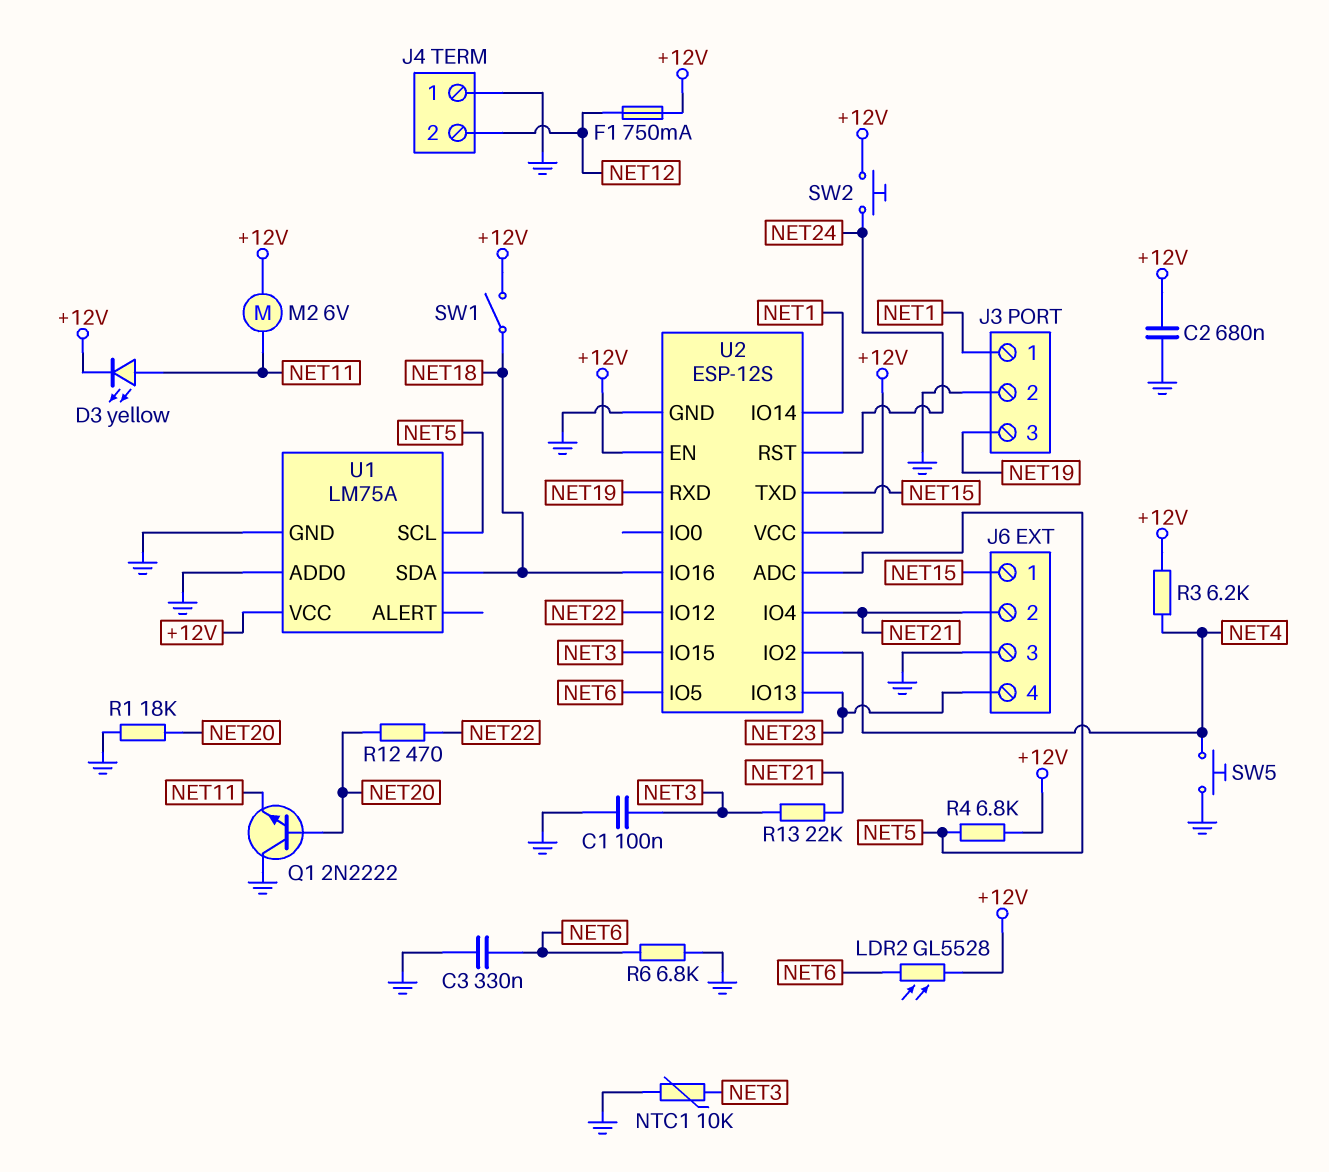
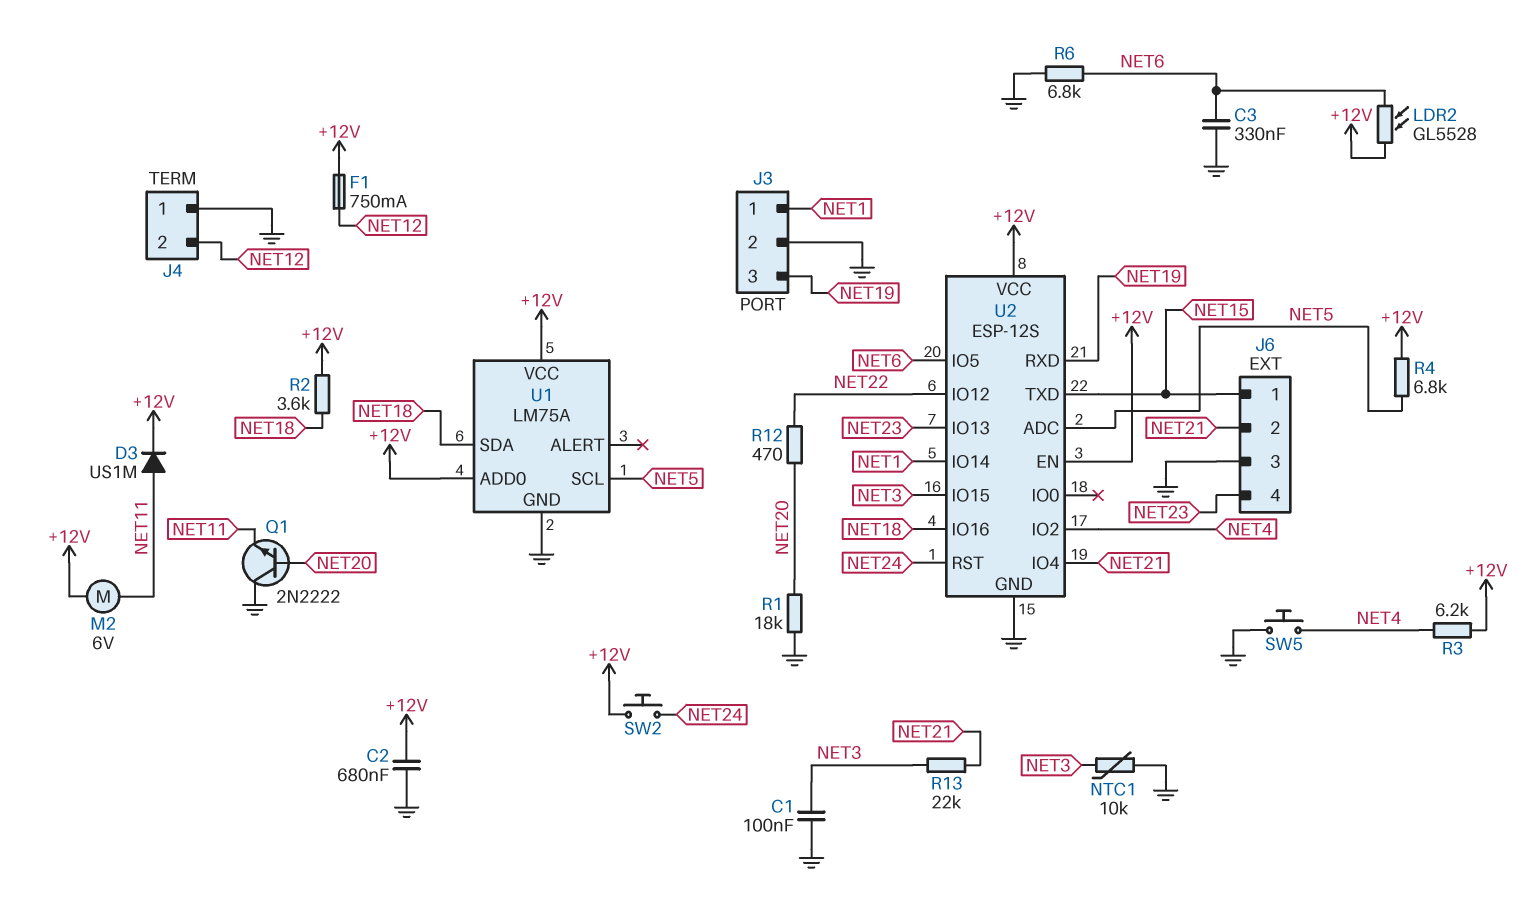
D3: LED yellow (A NET11, K +12V) -> diode US1M (A NET11, K +12V)
R2: none -> 3.6k (+12V, NET18)
SW1: switch (+12V, NET18) -> none
U1 pin ADD0: GND -> +12V

